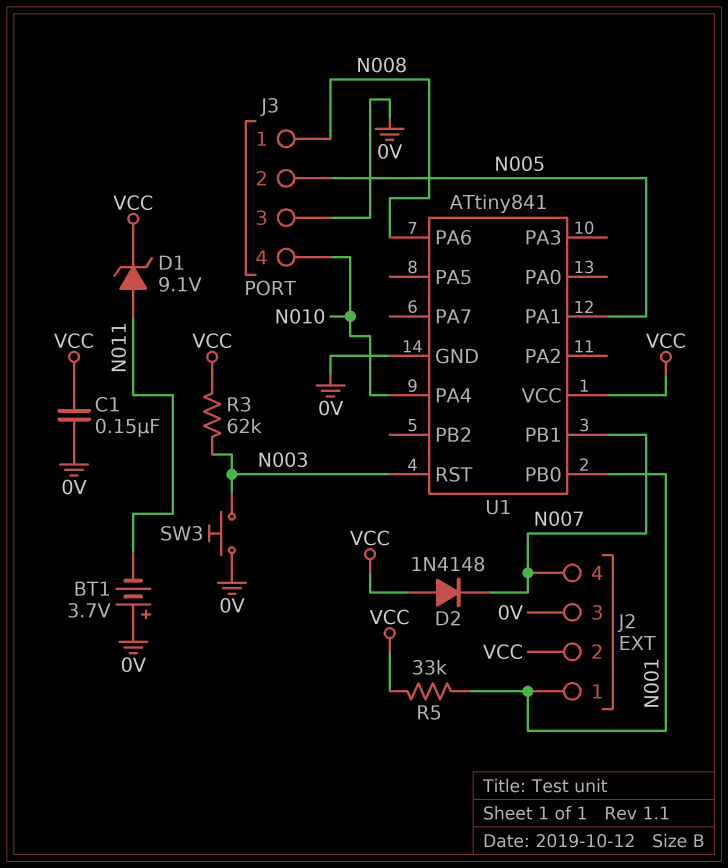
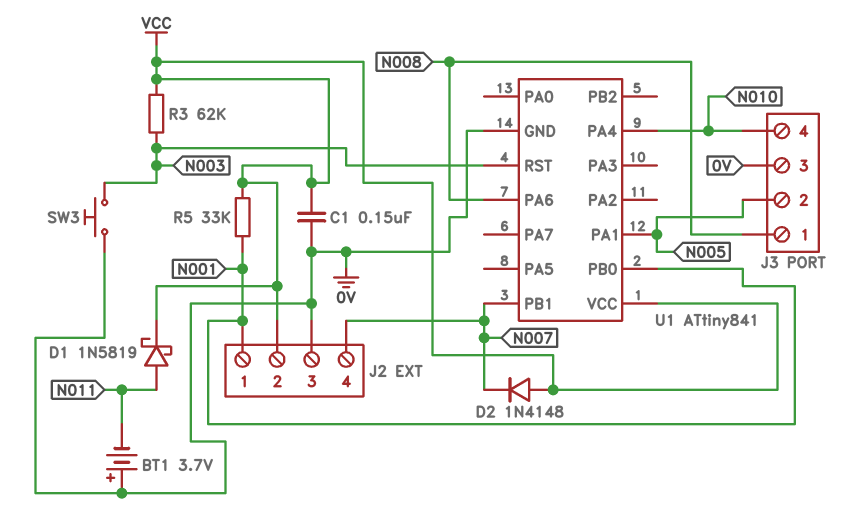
D1: zener 9.1V (A N011, K VCC) -> schottky 1N5819 (A N011, K VCC)

